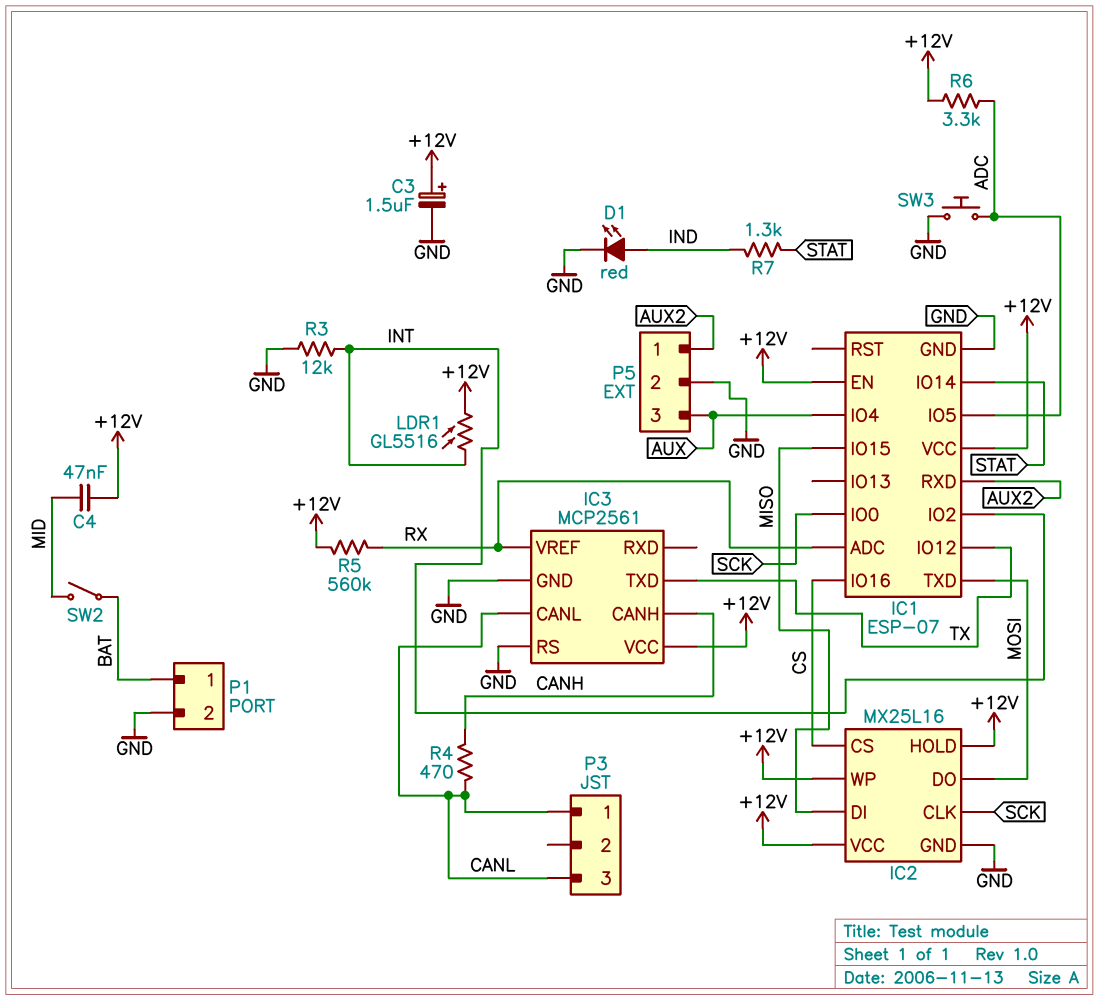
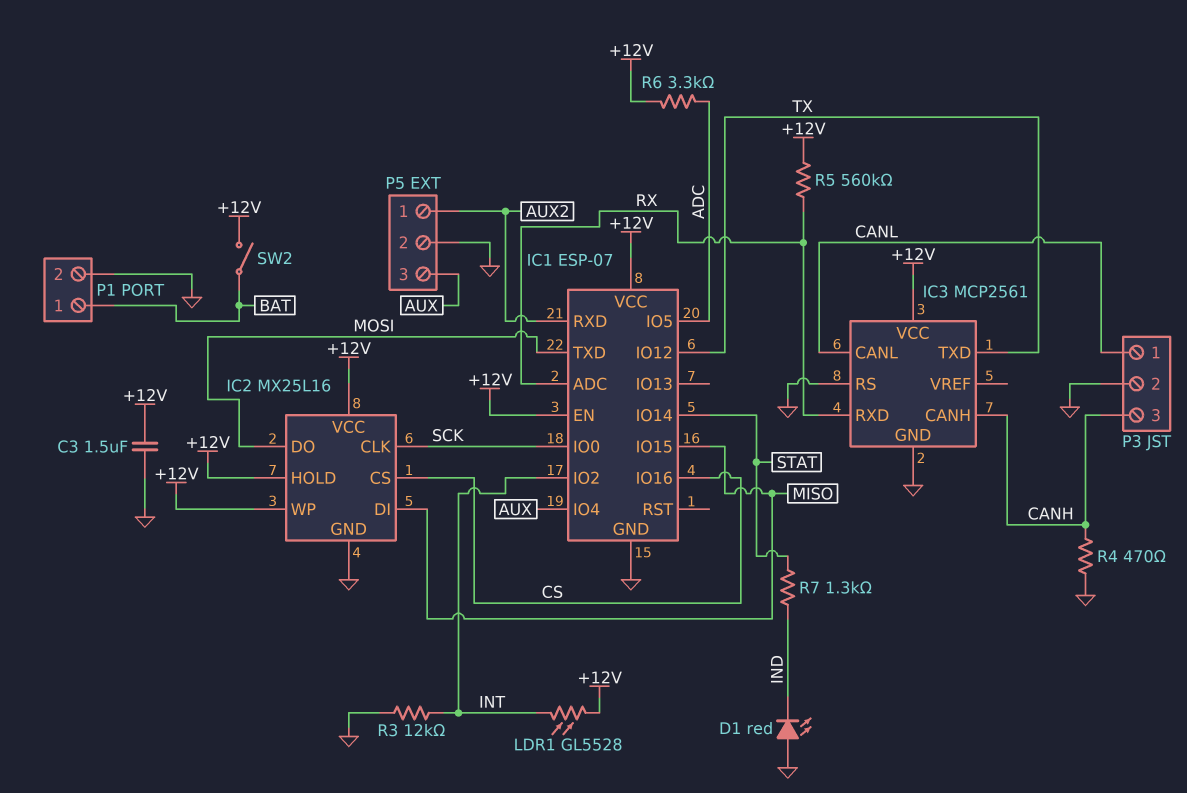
C3: 1.5uF (plus +12V, minus GND) -> 1.5uF (+12V, GND)
C4: 47nF (+12V, MID) -> none
D1: LED red (A IND, K GND) -> LED red (A GND, K IND)
IC3 pin RXD: none -> RX
IC3 pin VREF: RX -> none
LDR1: GL5516 (+12V, INT) -> GL5528 (+12V, INT)
P3 pin 2: none -> GND
P3 pin 3: CANL -> CANH
R4: 470 (CANH, CANL) -> 470 (CANH, GND)
SW2: switch (BAT, MID) -> switch (+12V, BAT)
SW3: button (ADC, GND) -> none

